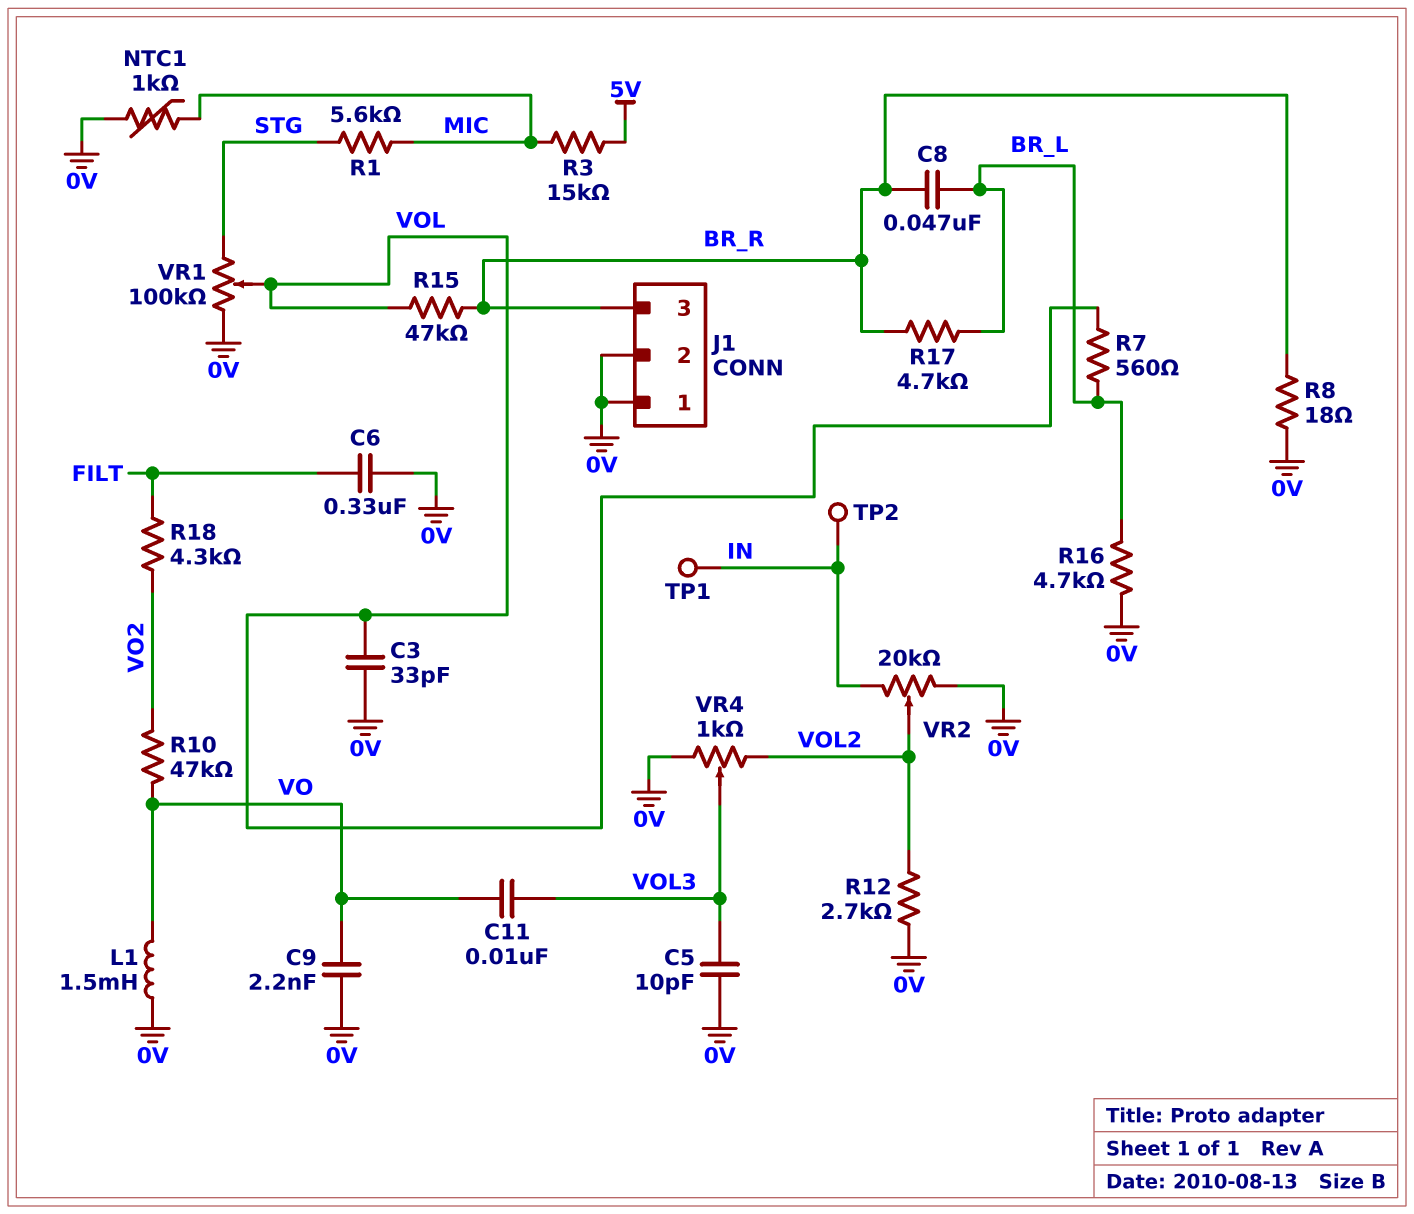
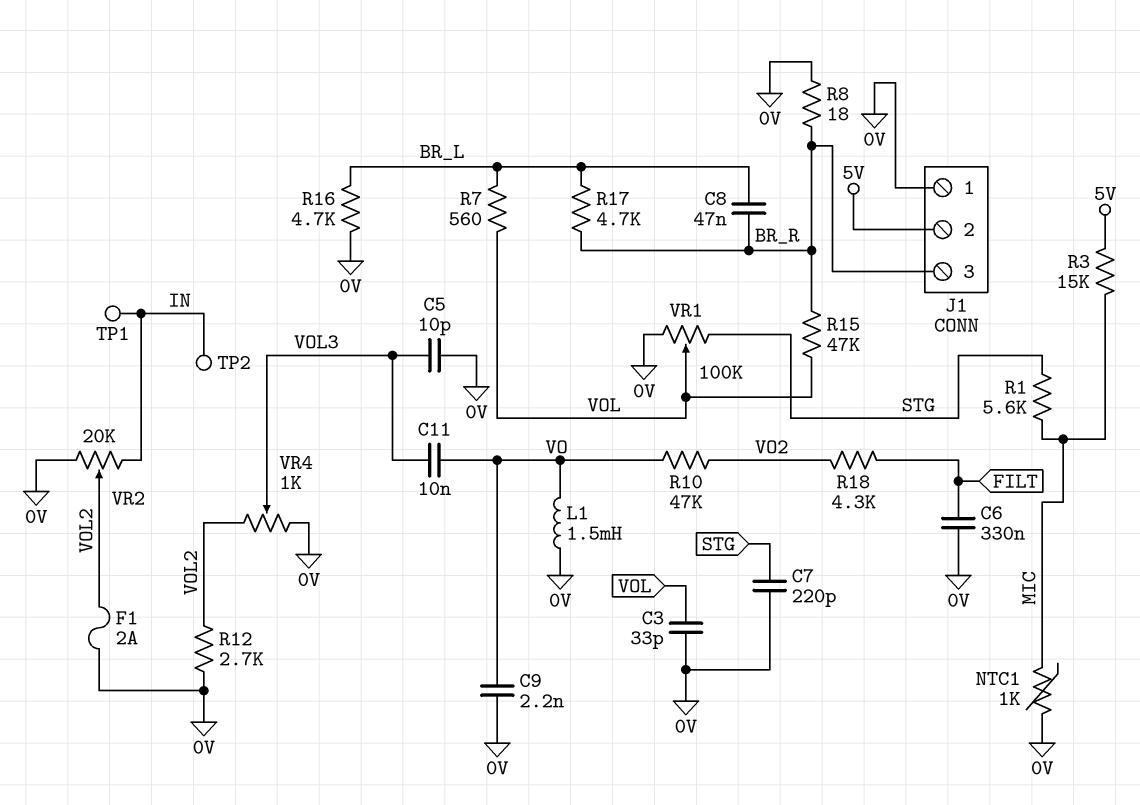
C7: none -> 220pF (0V, STG)
F1: none -> 2A (0V, VOL2)
J1 pin 2: 0V -> 5V

